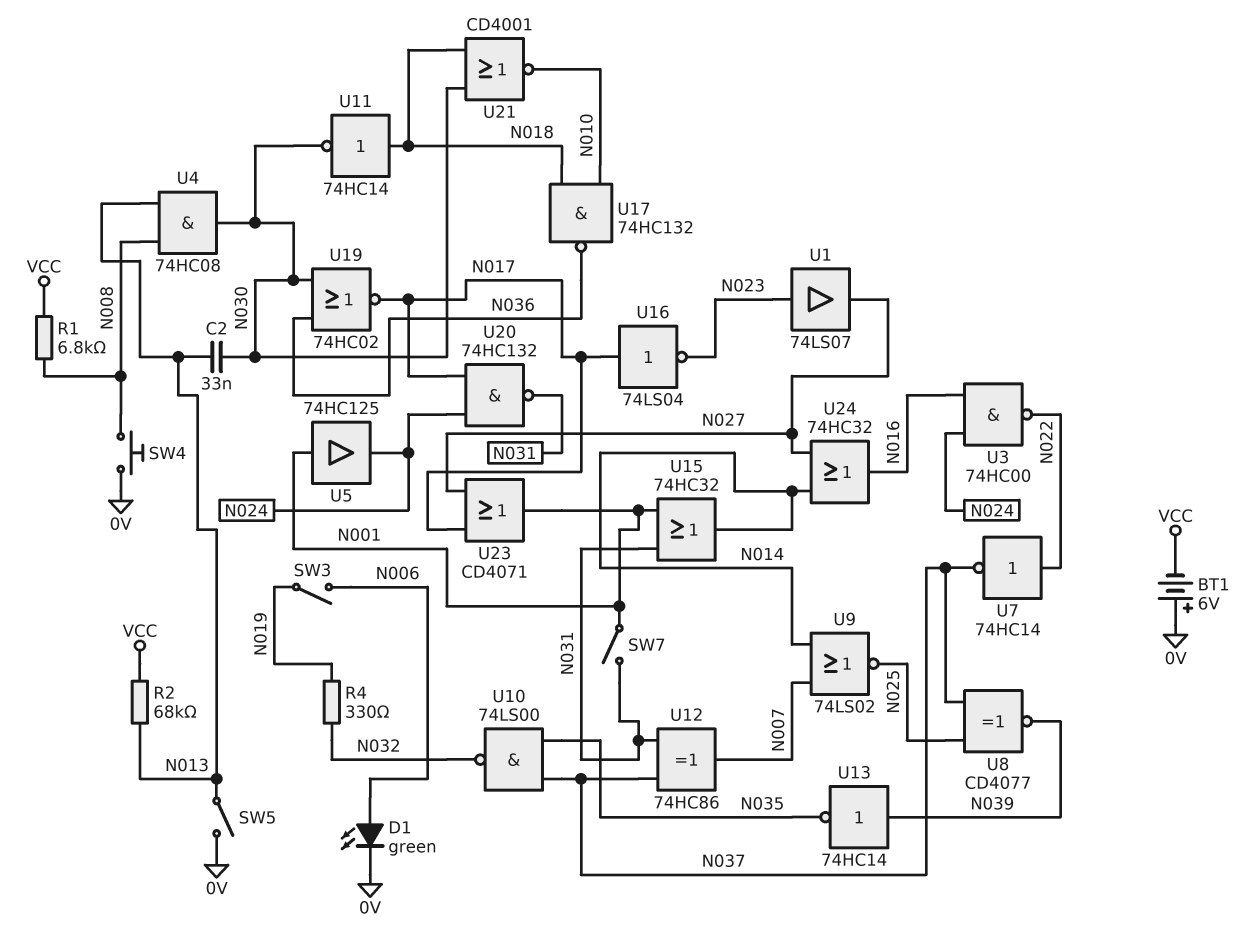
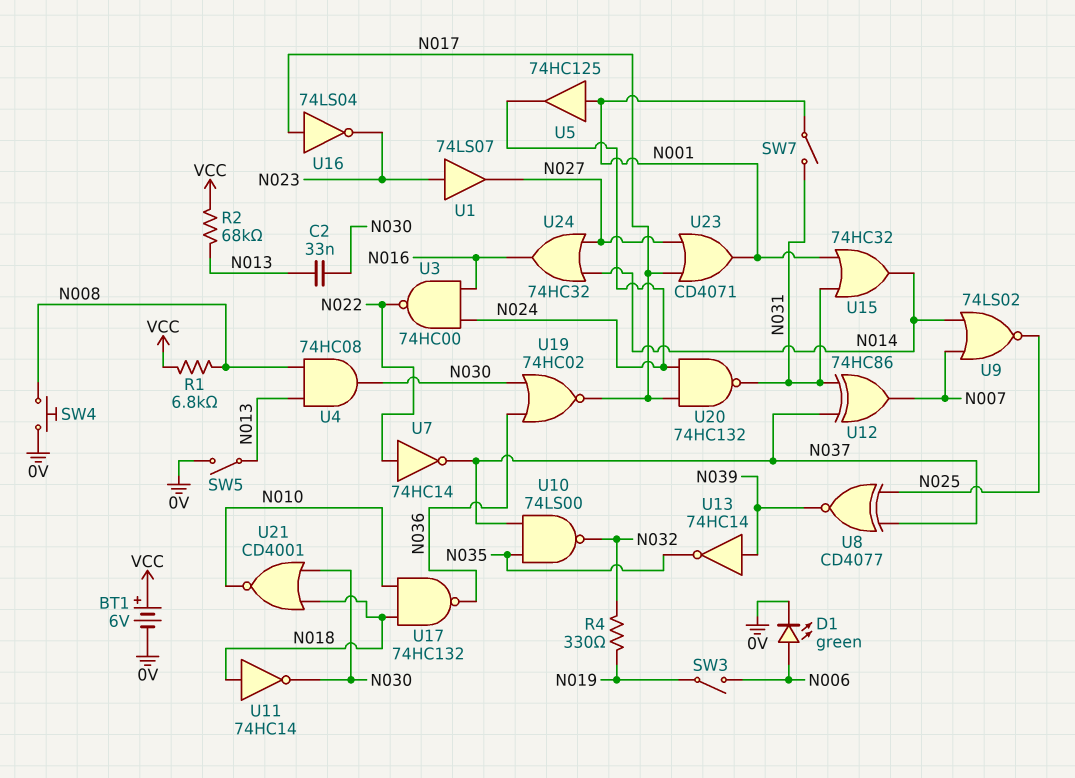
BT1: 6V (plus 0V, minus VCC) -> 6V (plus VCC, minus 0V)

